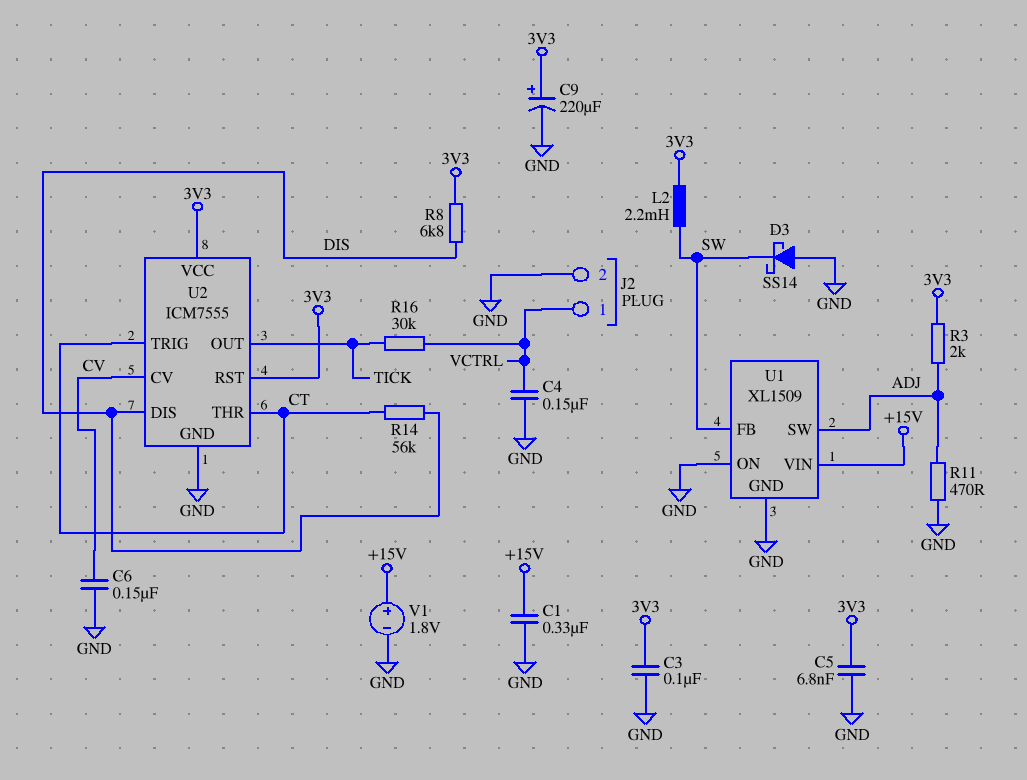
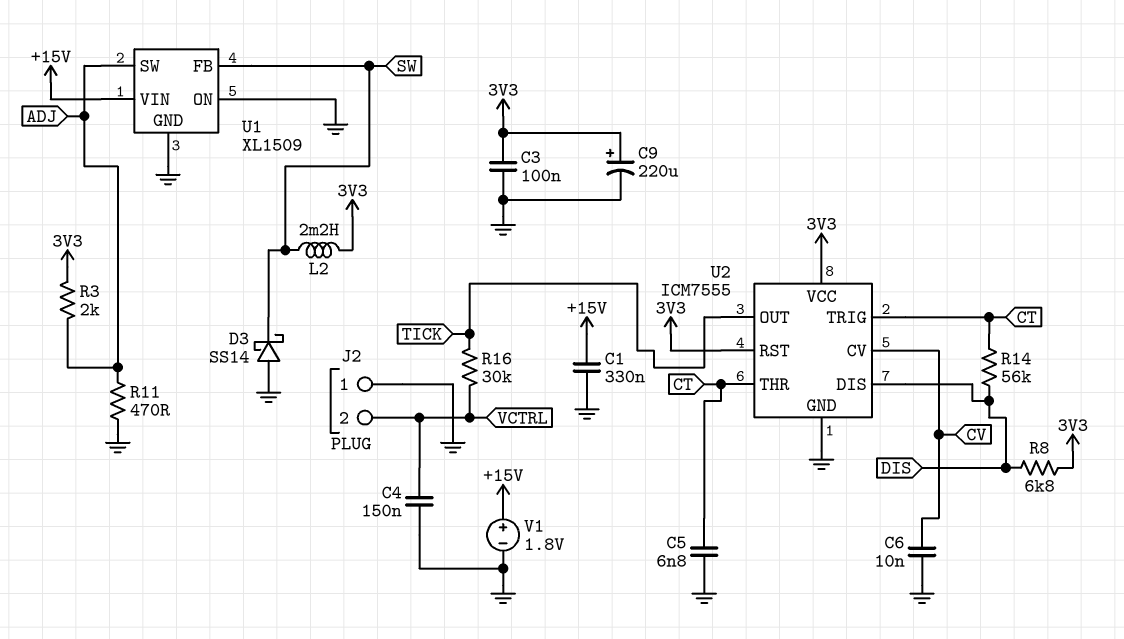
C5: 6.8nF (3V3, GND) -> 6.8nF (CT, GND)
C6: 150nF (CV, GND) -> 10nF (CV, GND)
J2 pin 1: VCTRL -> GND
J2 pin 2: GND -> VCTRL

